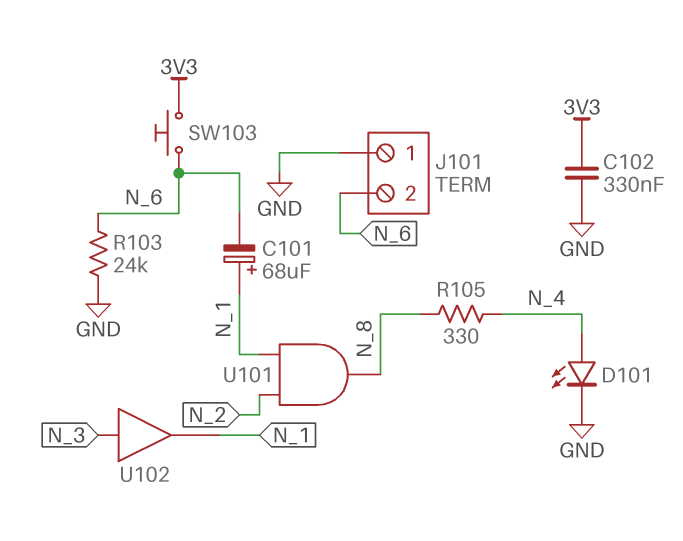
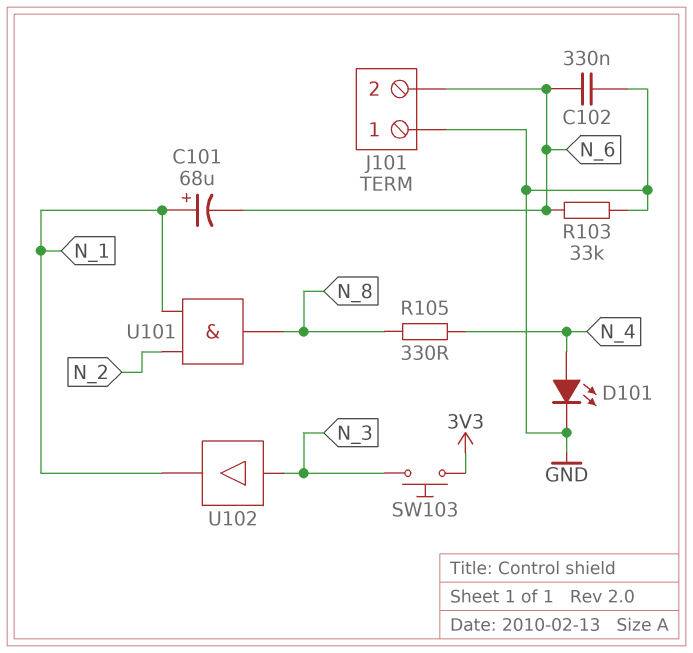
C102: 330nF (3V3, GND) -> 330nF (GND, N_6)
R103: 24k (GND, N_6) -> 33k (GND, N_6)
SW103: button (3V3, N_6) -> button (3V3, N_3)

